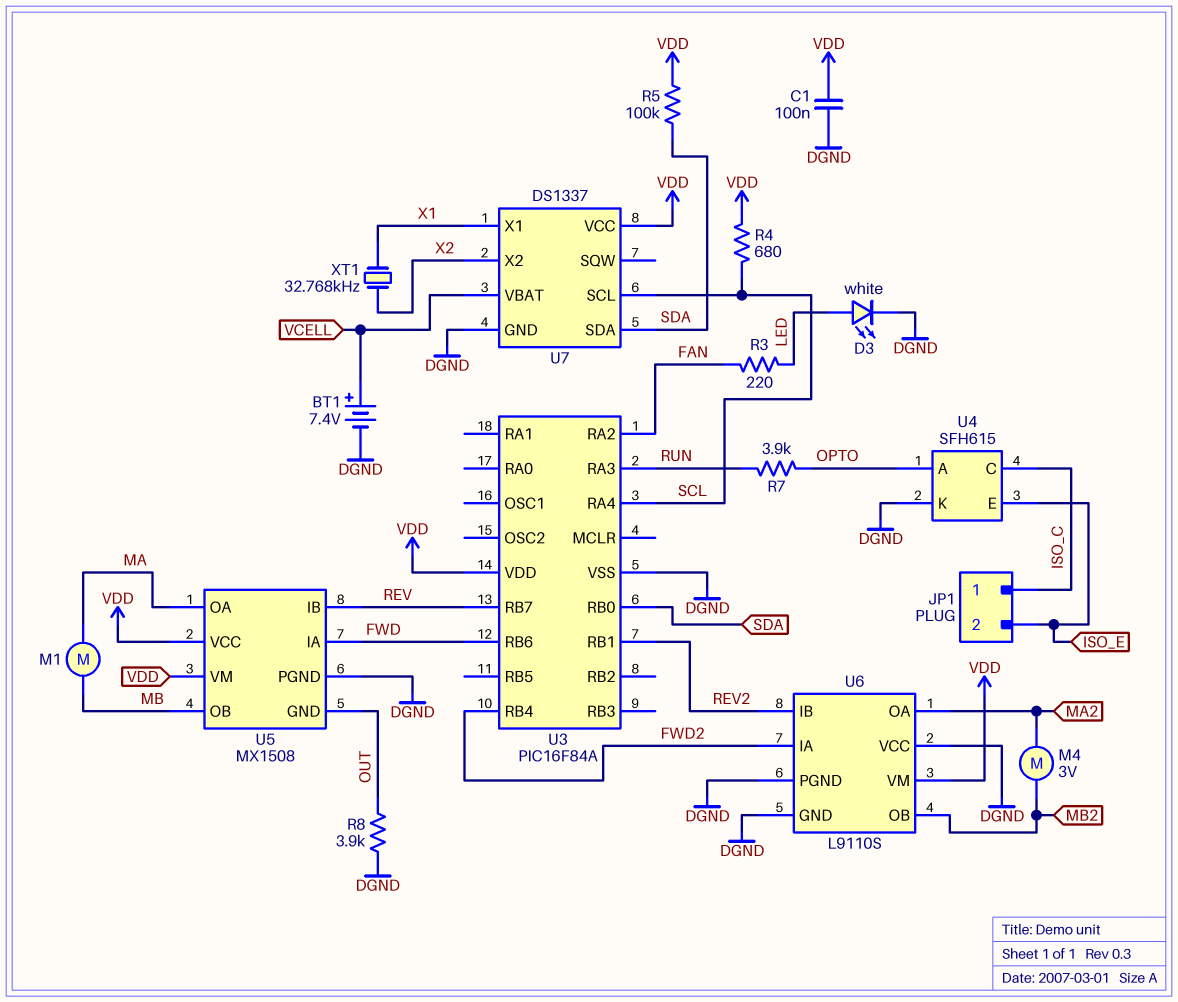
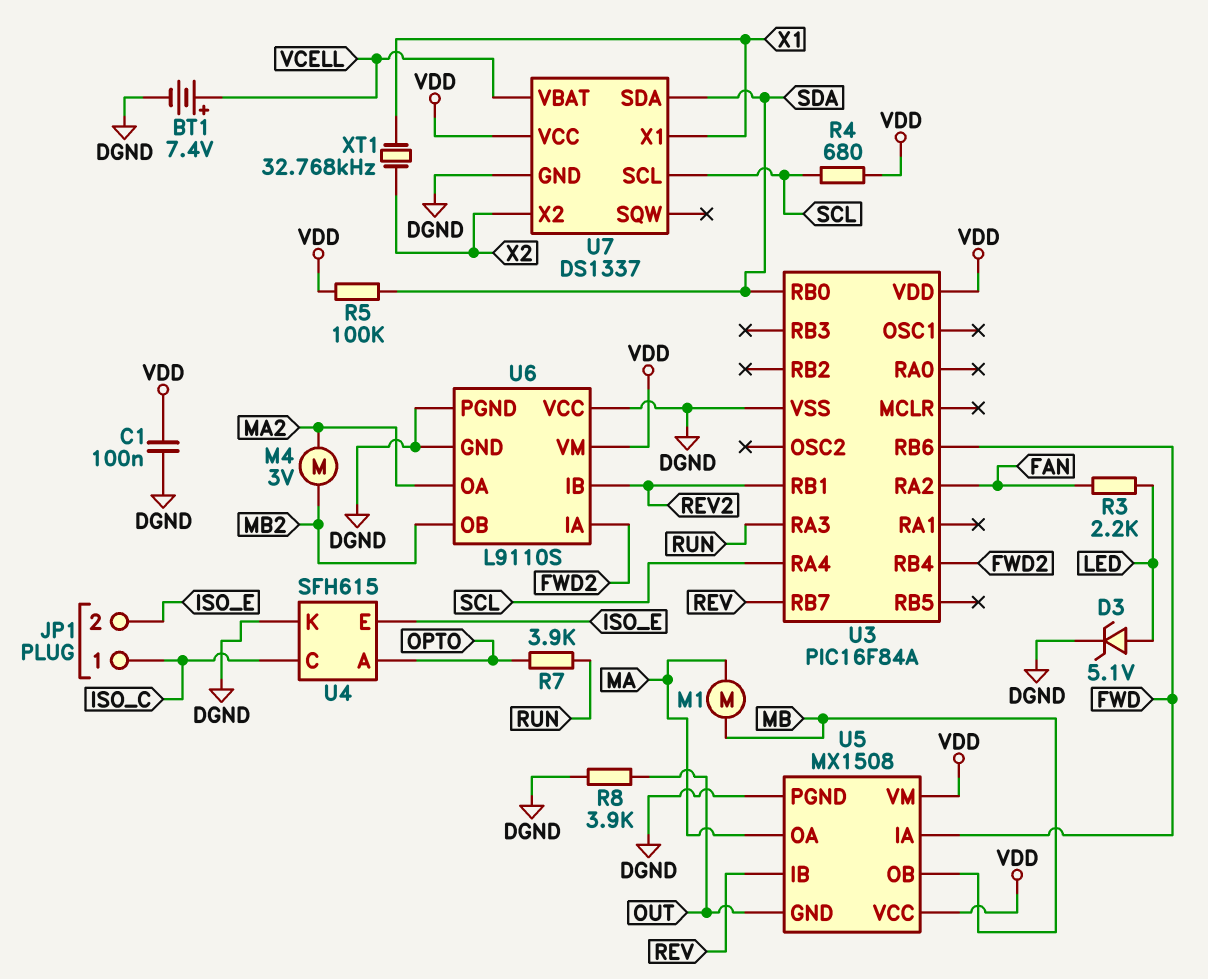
D3: LED white (A LED, K DGND) -> zener 5.1V (A LED, K DGND)
R3: 220 (FAN, LED) -> 2.2k (FAN, LED)

